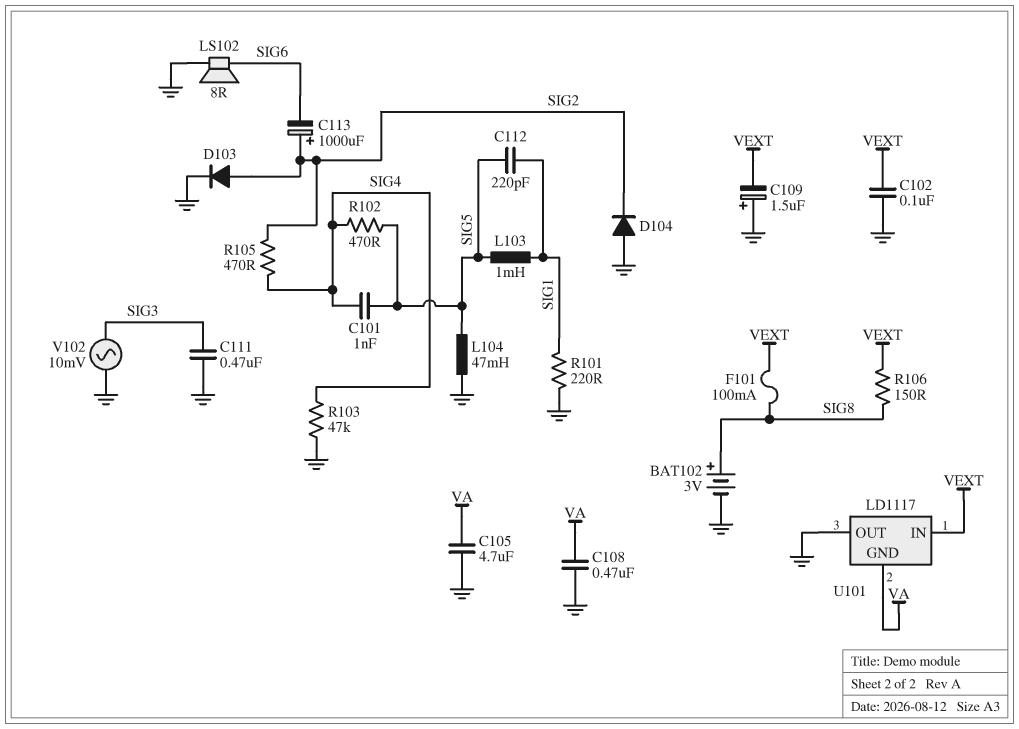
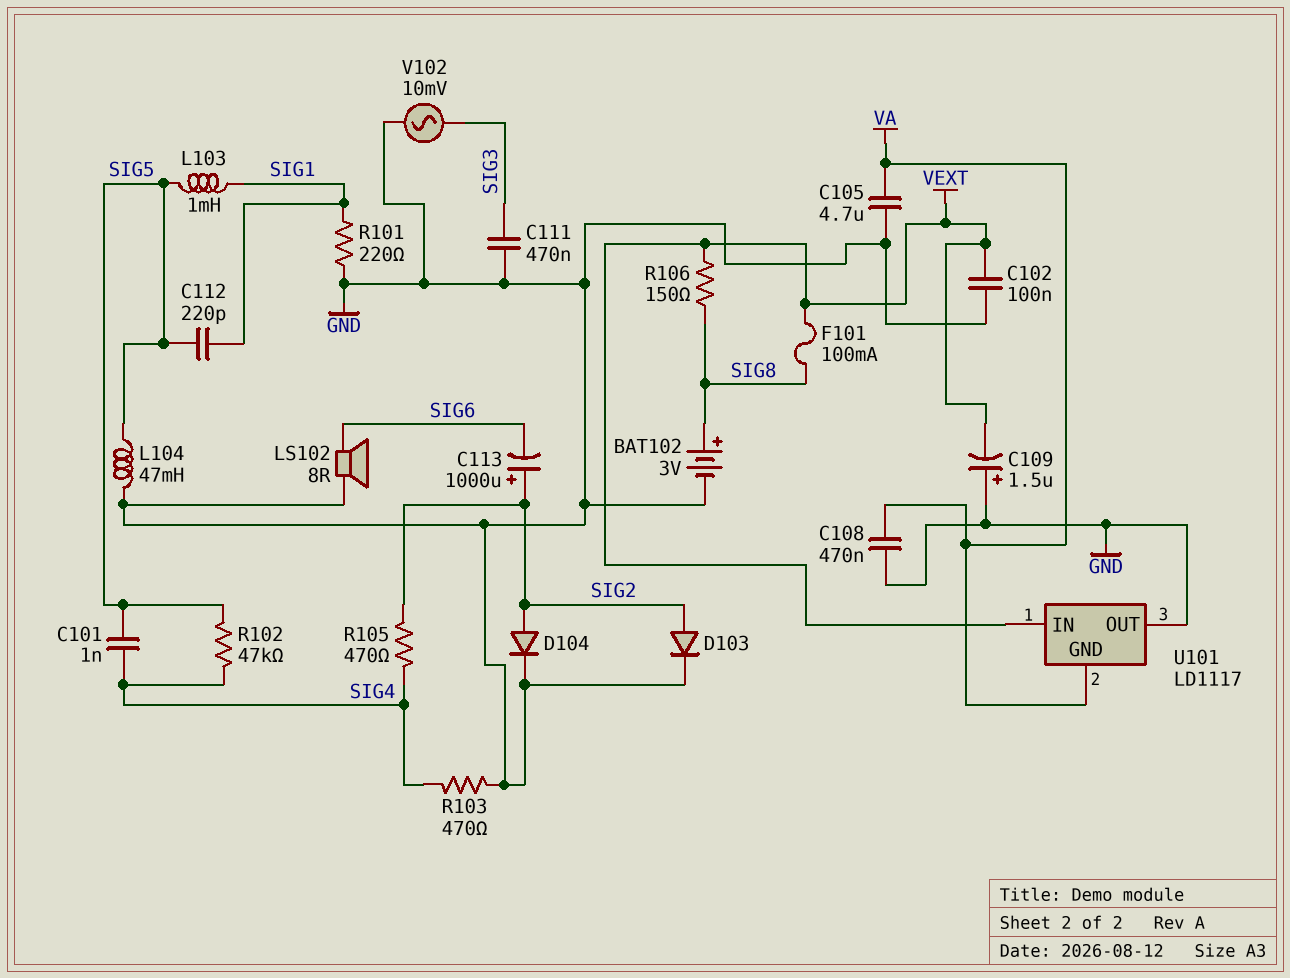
D104: diode (A GND, K SIG2) -> diode (A SIG2, K GND)
R102: 470 (SIG4, SIG5) -> 47k (SIG4, SIG5)
R103: 47k (GND, SIG4) -> 470 (GND, SIG4)

